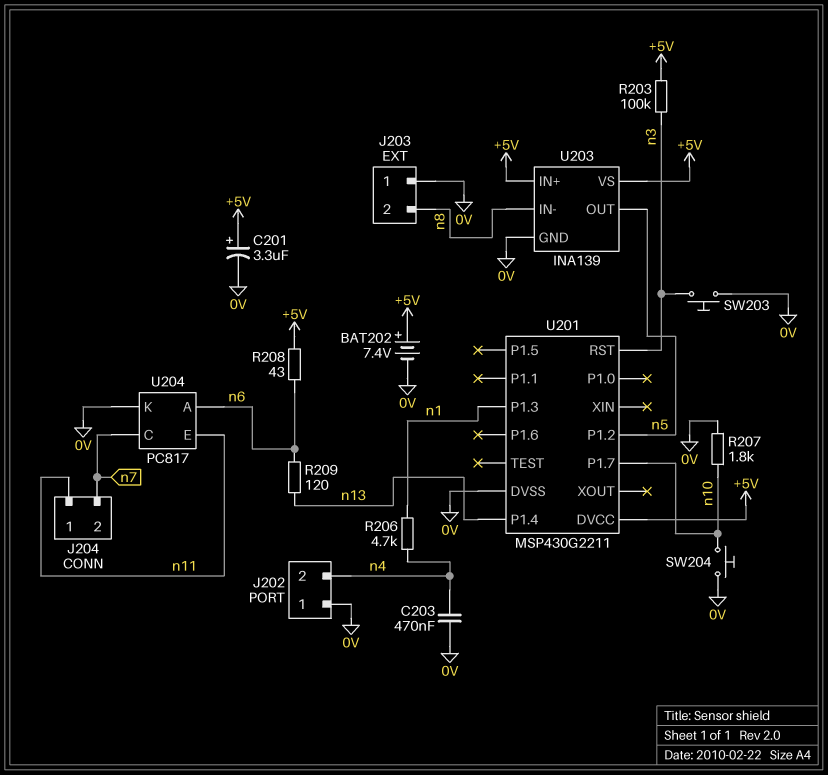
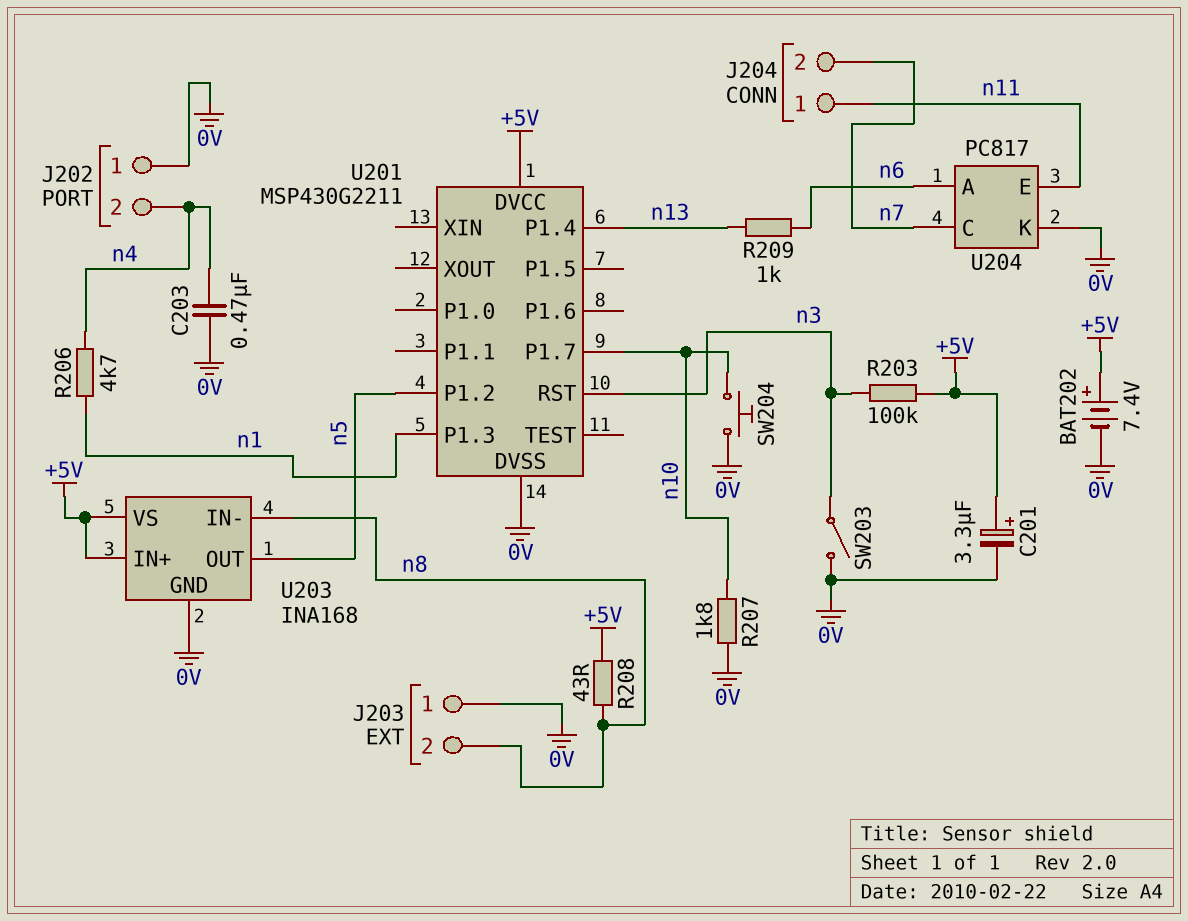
R208: 43 (+5V, n6) -> 43 (+5V, n8)
R209: 120 (n6, n13) -> 1k (n6, n13)
SW203: button (0V, n3) -> switch (0V, n3)
U203: INA139 -> INA168

